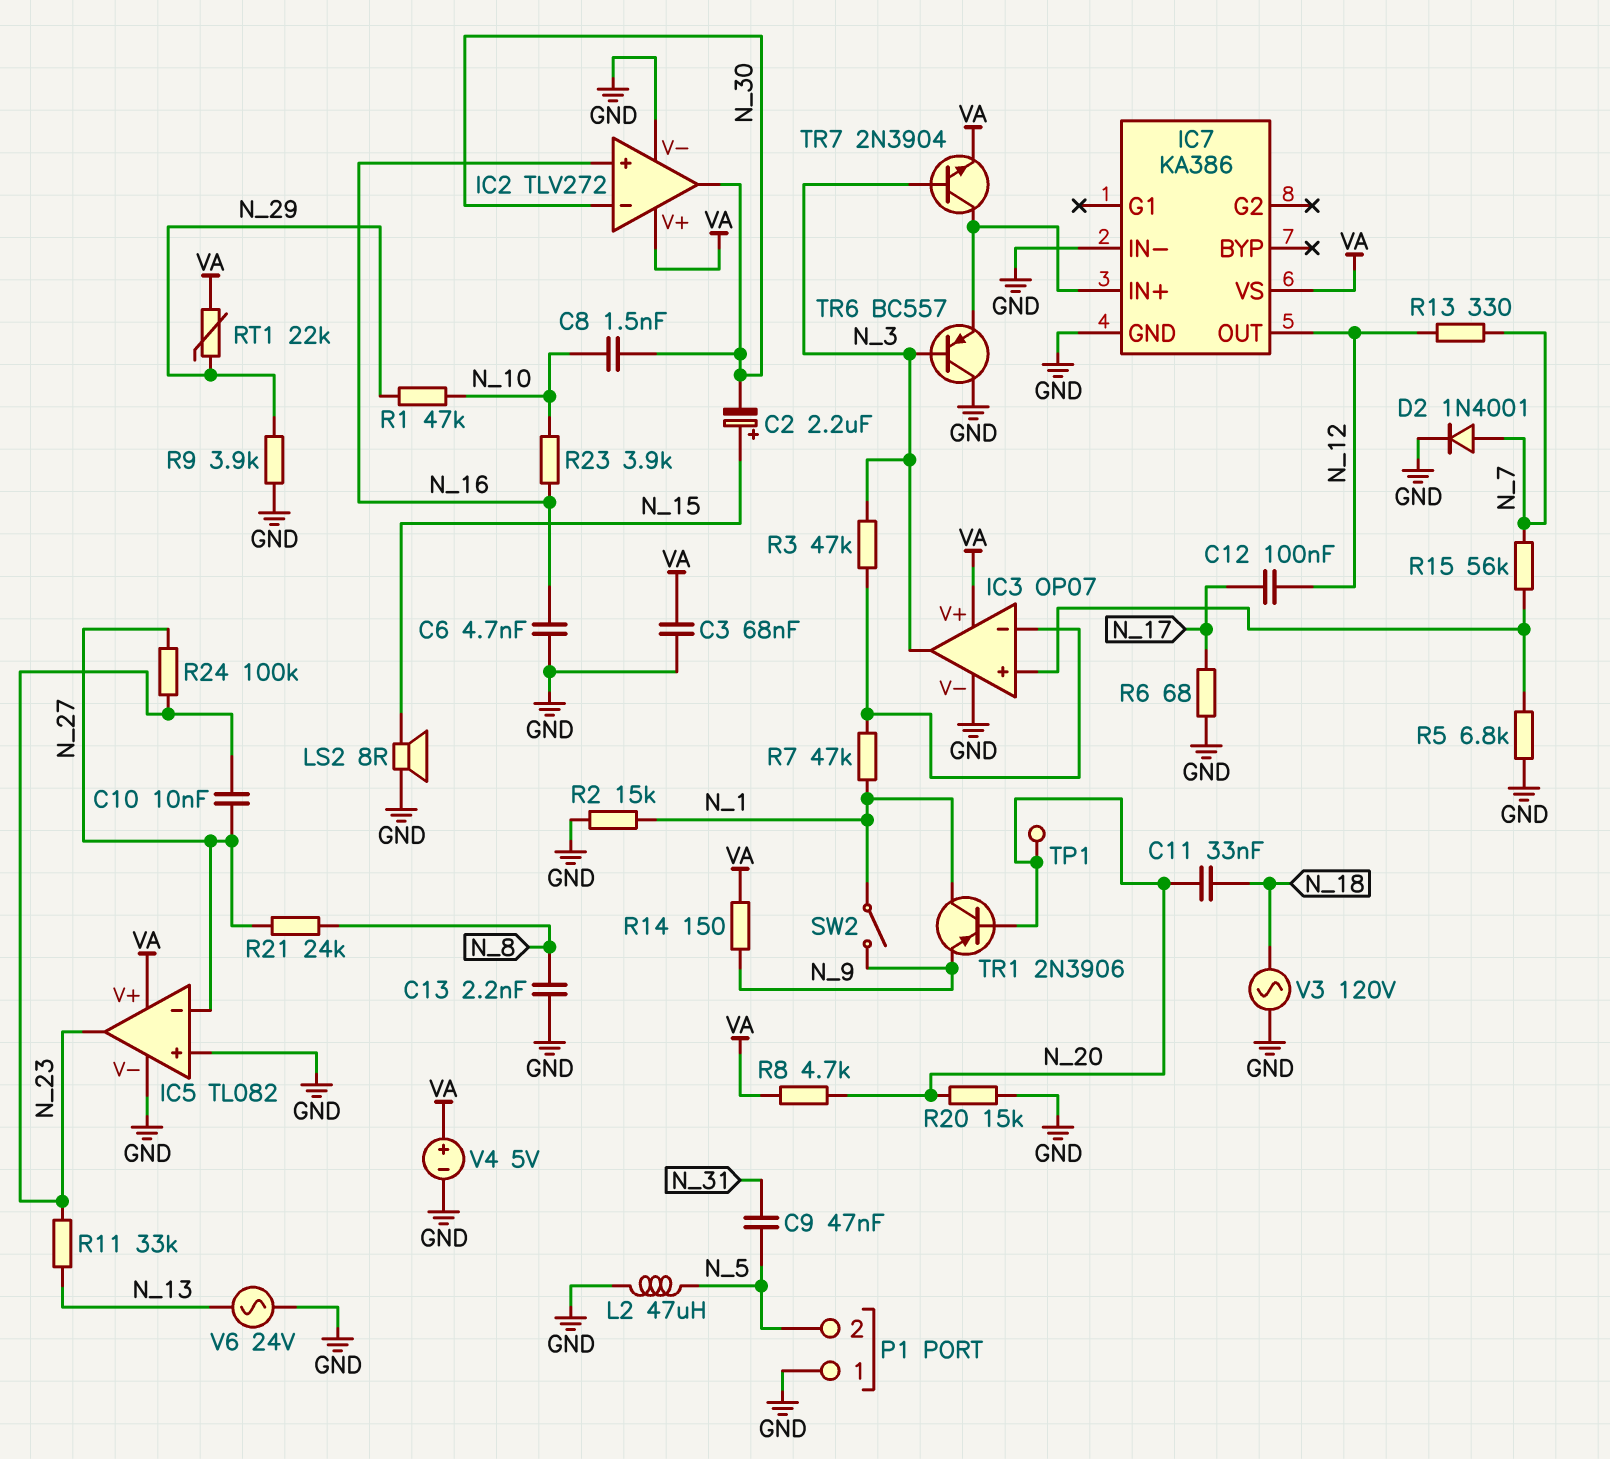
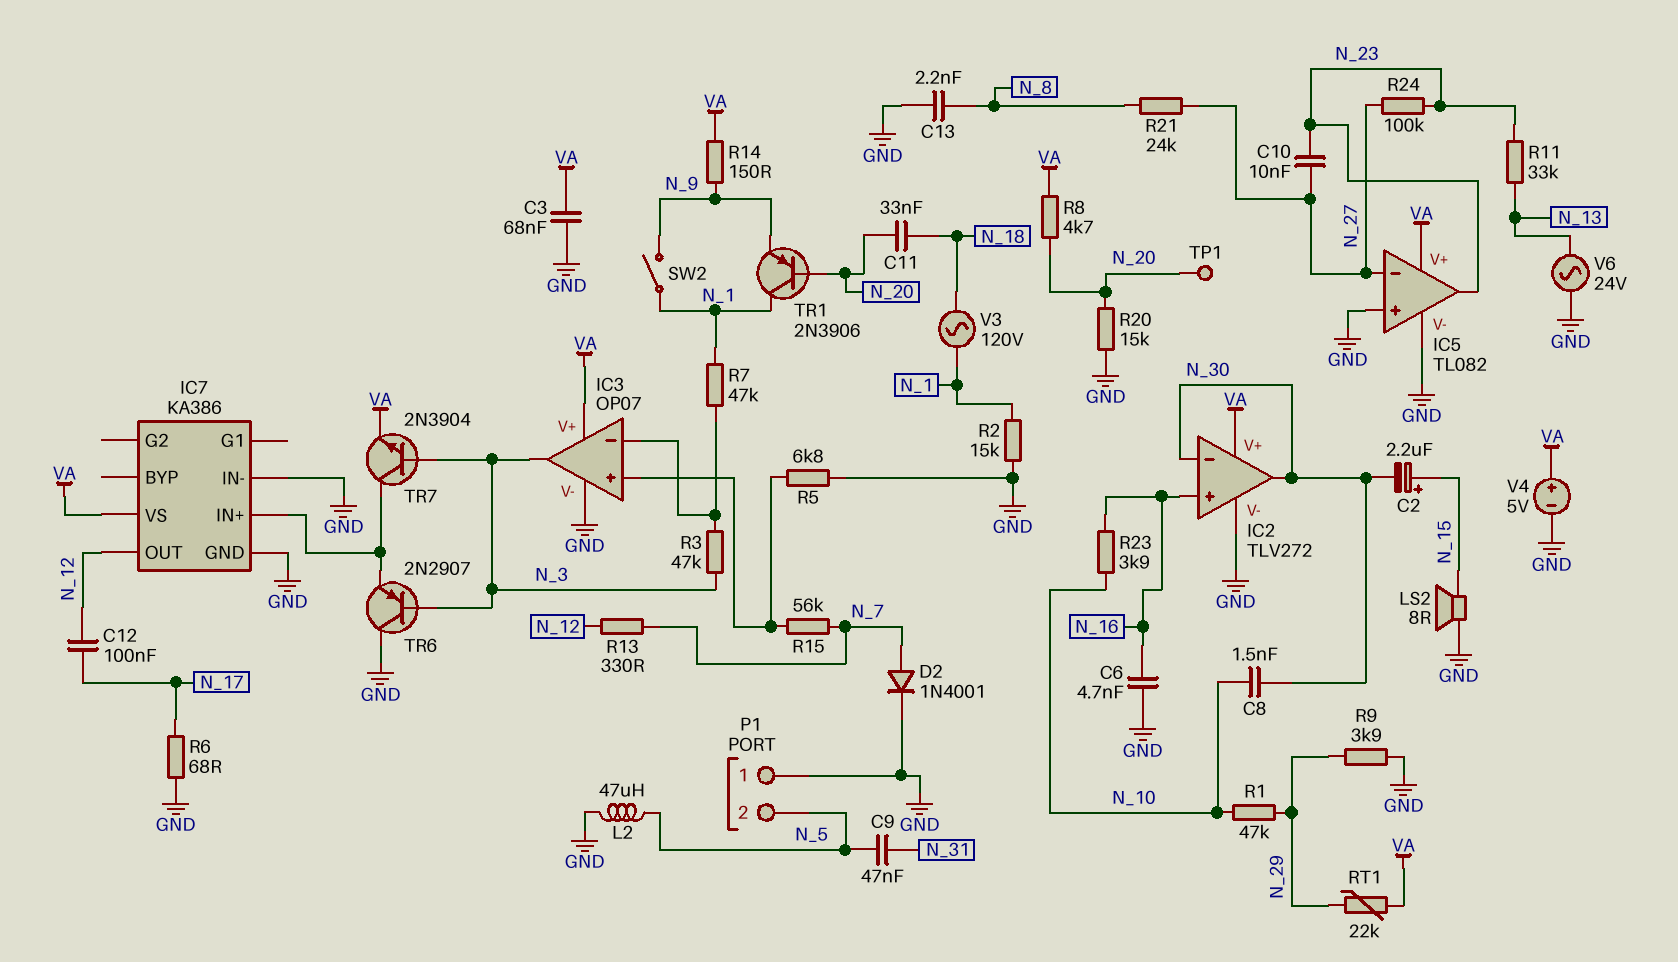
TR6: PNP BC557 (B N_3, C GND, E IC7/IN+) -> PNP 2N2907 (B N_3, C GND, E IC7/IN+)
V3: AC 120V (GND, N_18) -> AC 120V (N_1, N_18)

